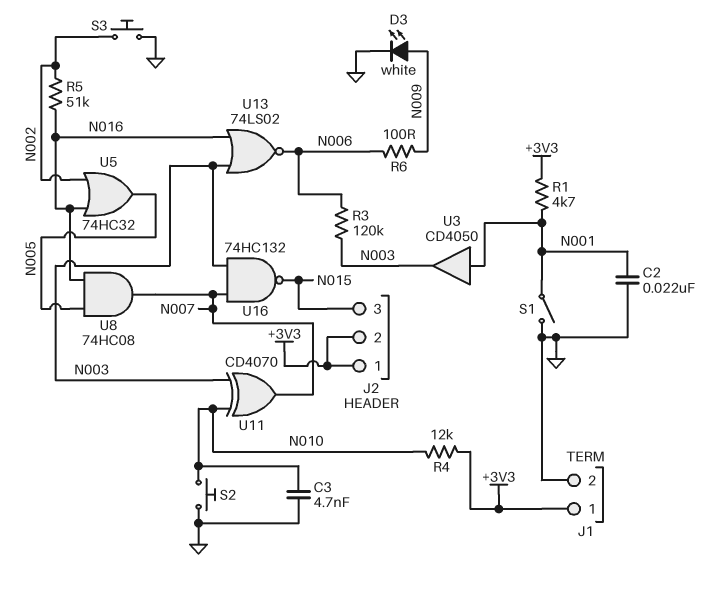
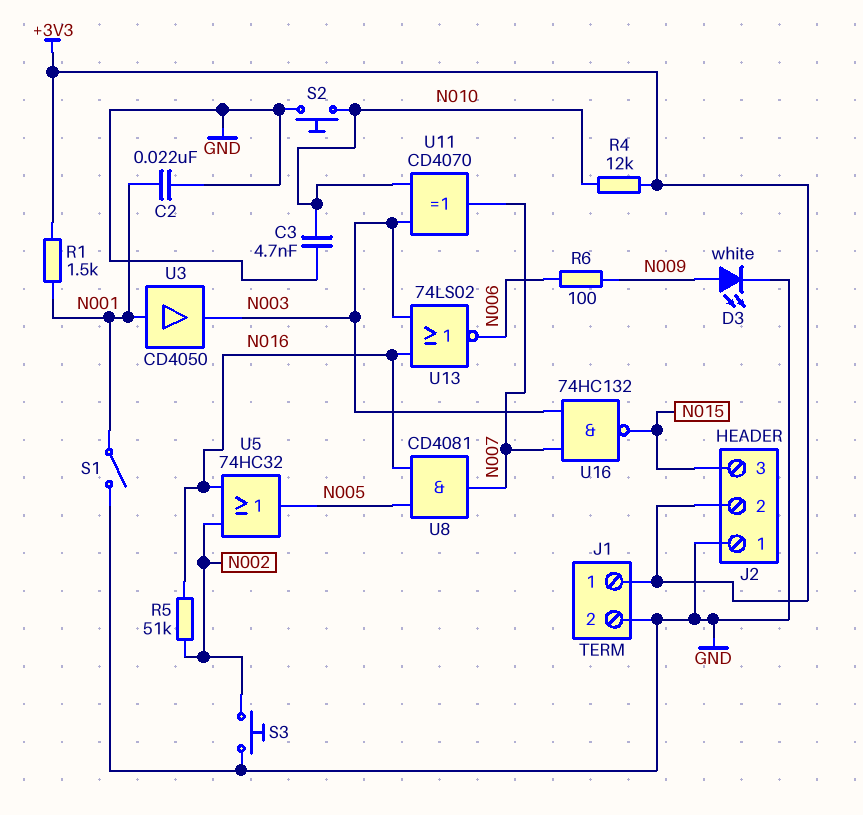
J2 pin 1: +3V3 -> GND
R1: 4.7k (+3V3, N001) -> 1.5k (+3V3, N001)
R3: 120k (N003, N006) -> none
U8: AND 74HC08 (in N005, in N016, out N007) -> AND CD4081 (in N005, in N016, out N007)

